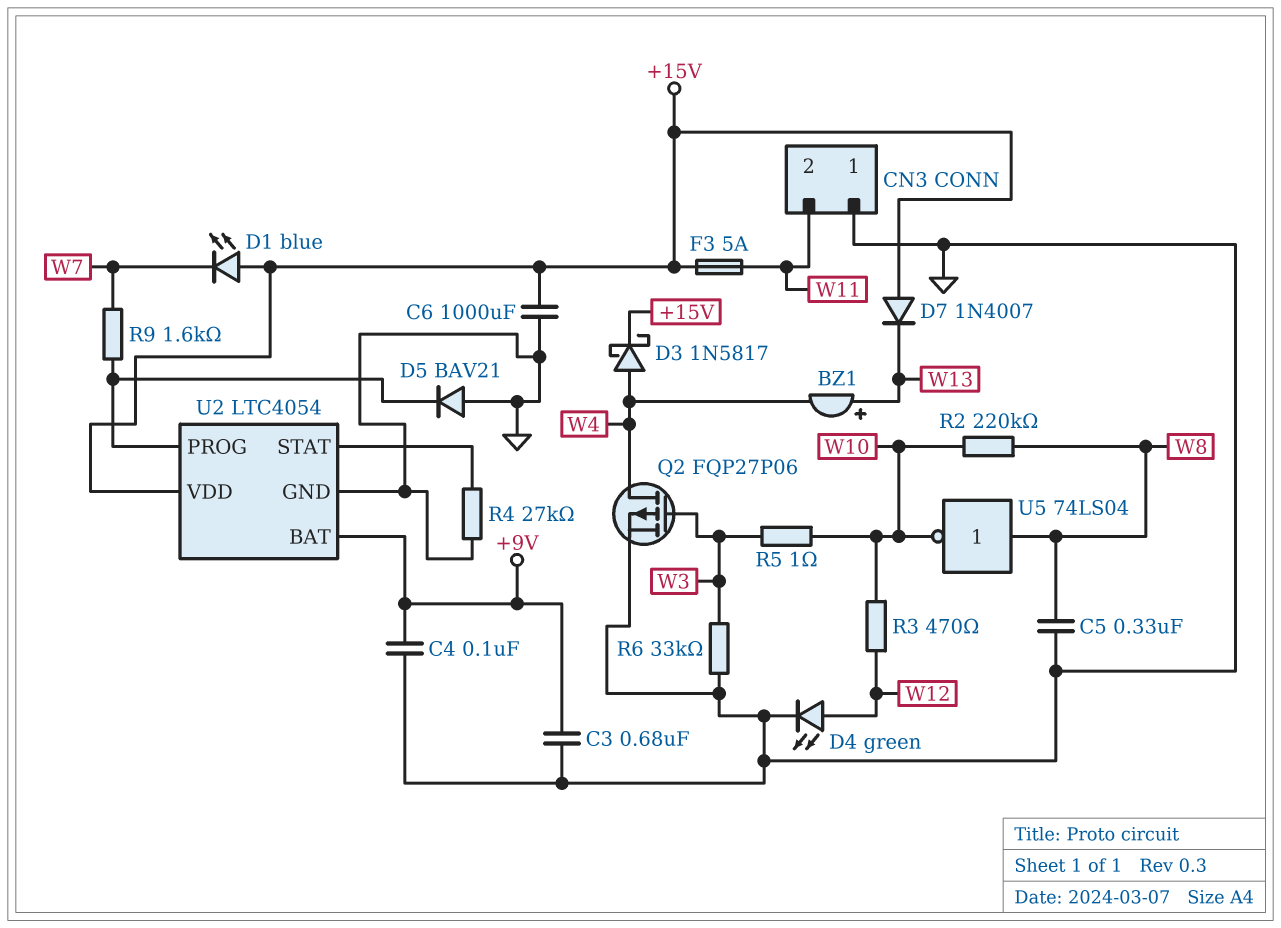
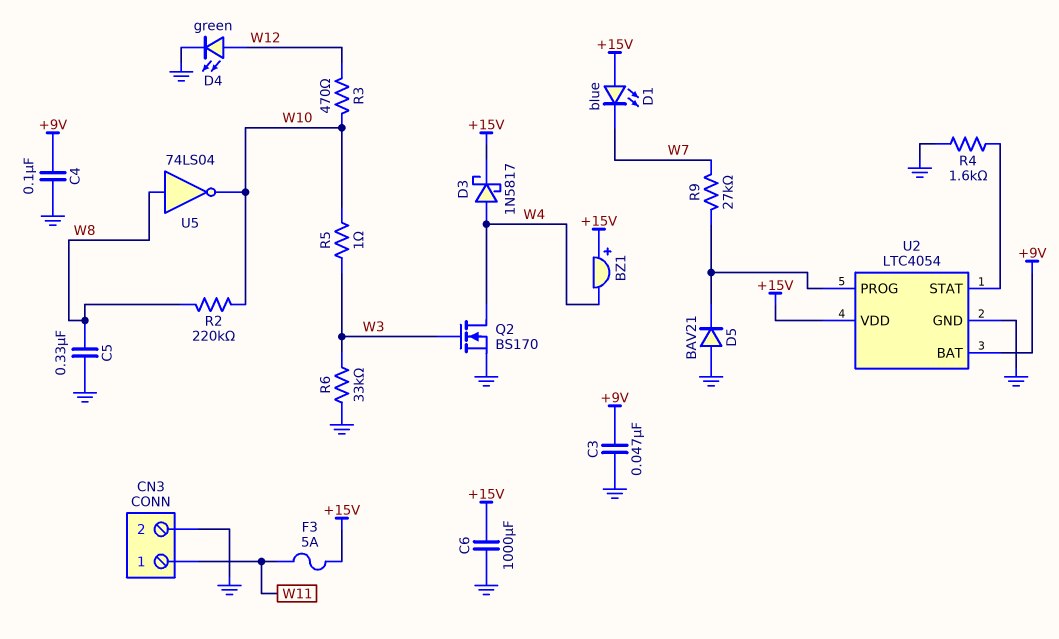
BZ1: buzzer (plus W13, minus W4) -> buzzer (plus +15V, minus W4)
C3: 680nF (+9V, GND) -> 47nF (+9V, GND)
CN3 pin 1: GND -> W11
CN3 pin 2: W11 -> GND
D7: diode 1N4007 (A +15V, K W13) -> none
Q2: PMOS FQP27P06 (G W3, D W4, S GND) -> NMOS BS170 (G W3, D W4, S GND)
R4: 27k (GND, U2/STAT) -> 1.6k (GND, U2/STAT)
R9: 1.6k (U2/PROG, W7) -> 27k (U2/PROG, W7)

